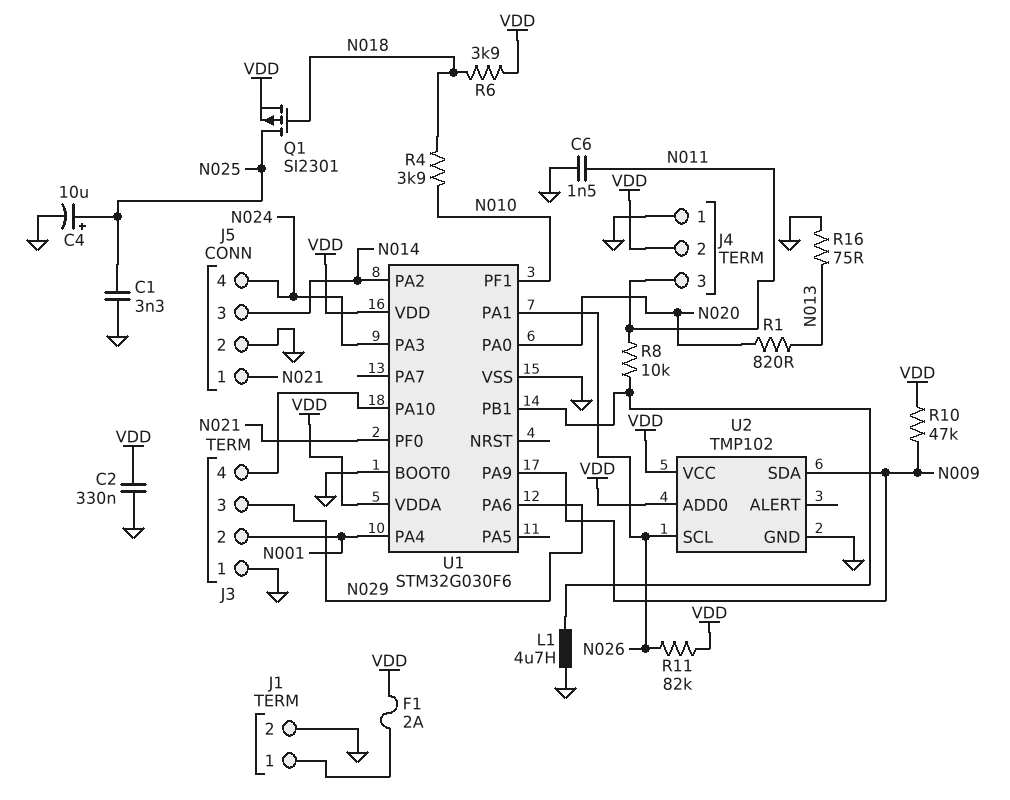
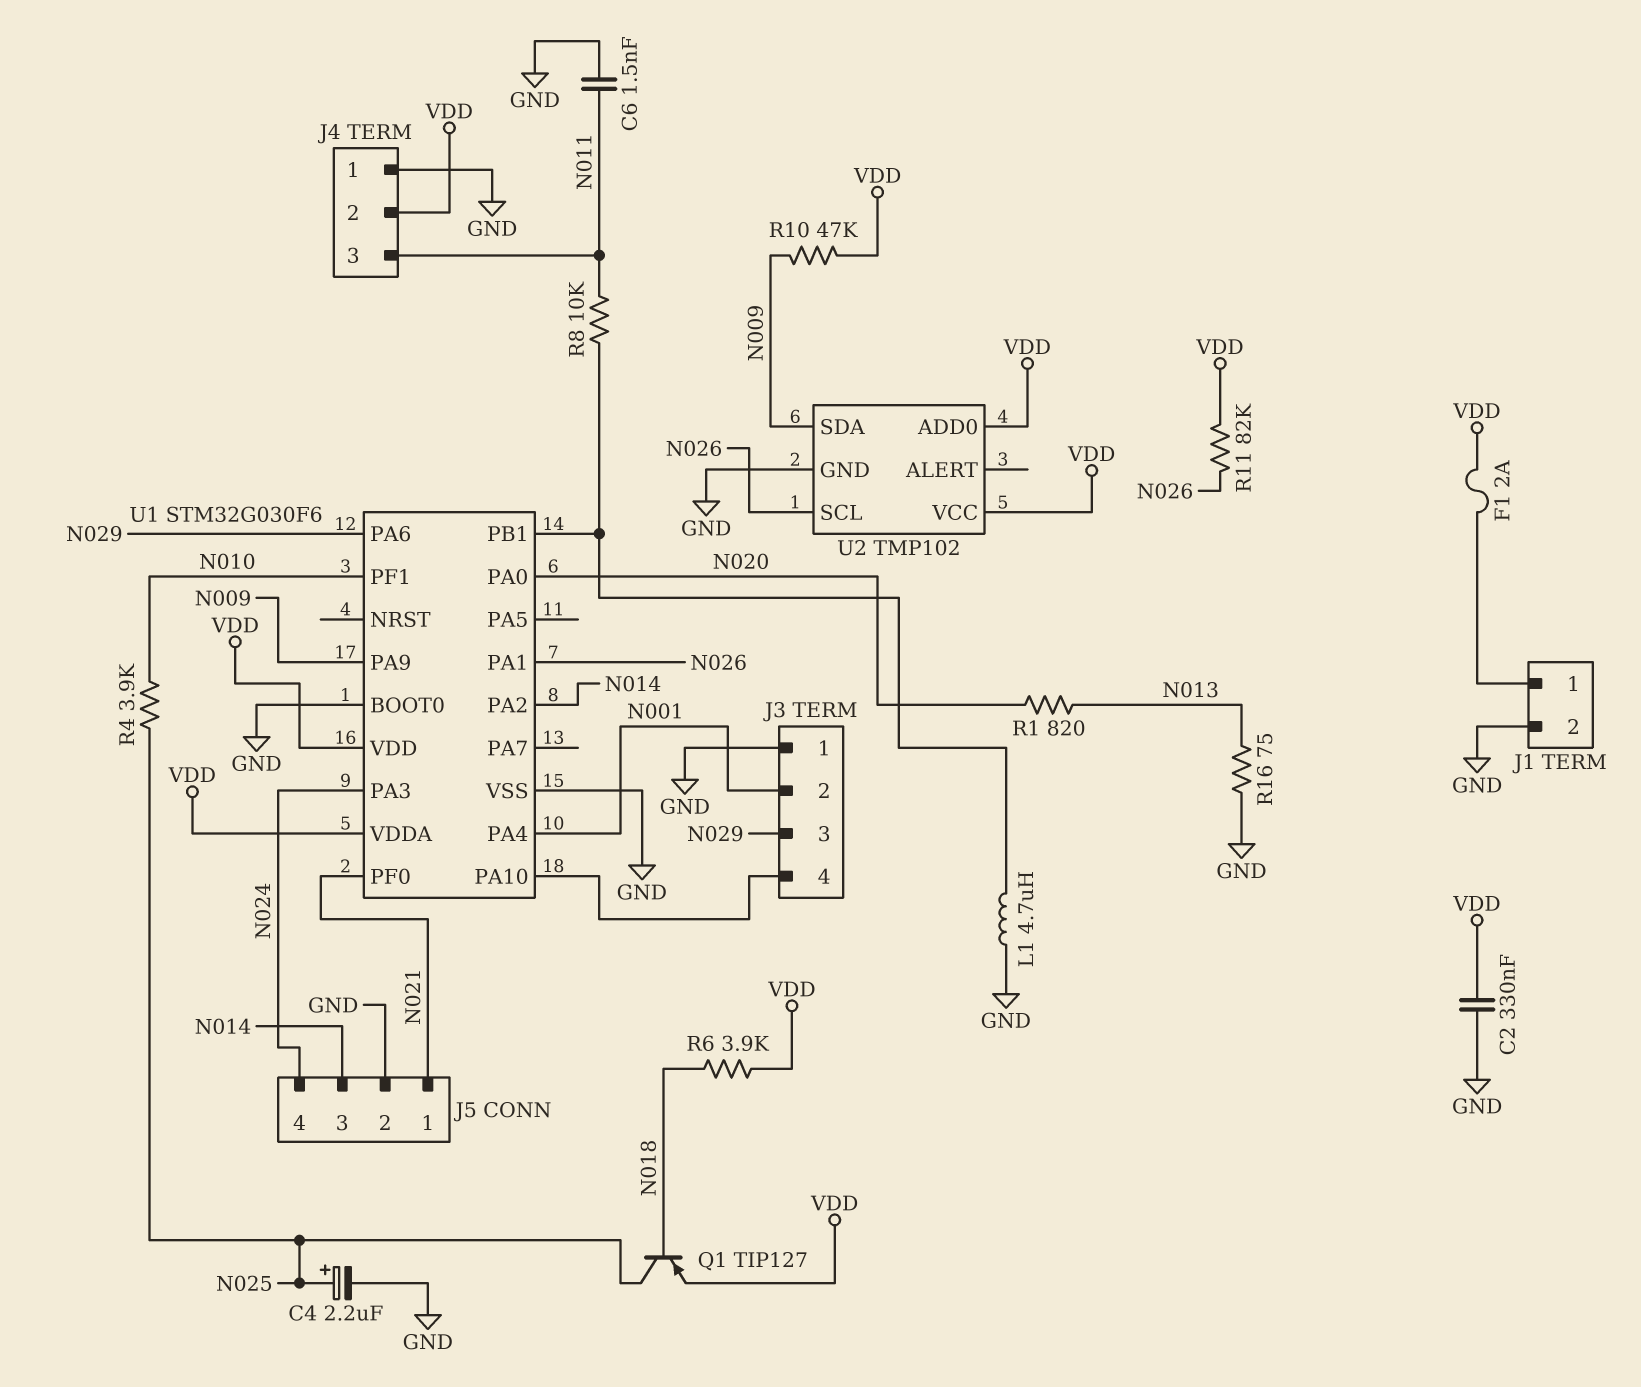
C1: 3.3nF (GND, N025) -> none
C4: 10uF (plus N025, minus GND) -> 2.2uF (plus N025, minus GND)
Q1: PMOS SI2301 (G N018, D N025, S VDD) -> PNP TIP127 (B N018, C N025, E VDD)
R4: 3.9k (N010, N018) -> 3.9k (N010, N025)

